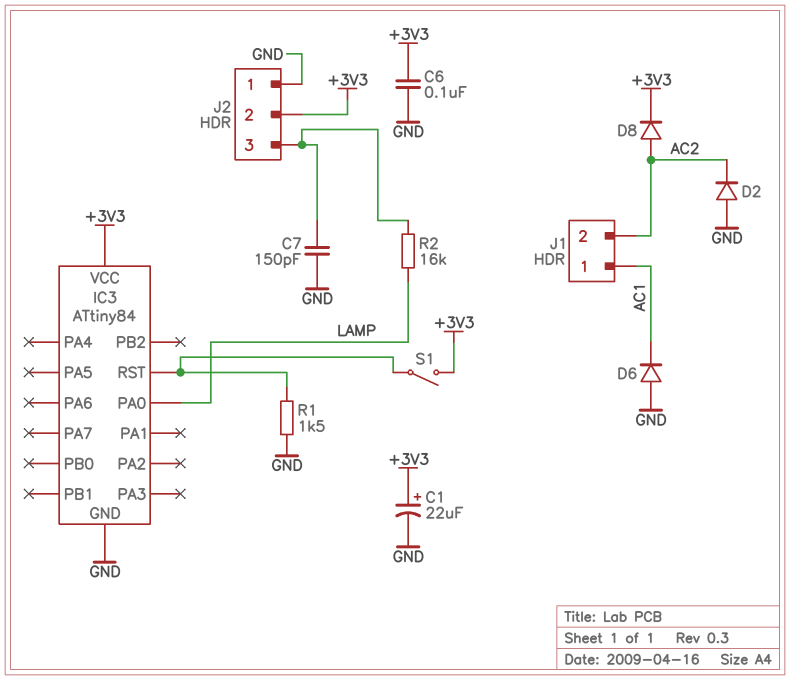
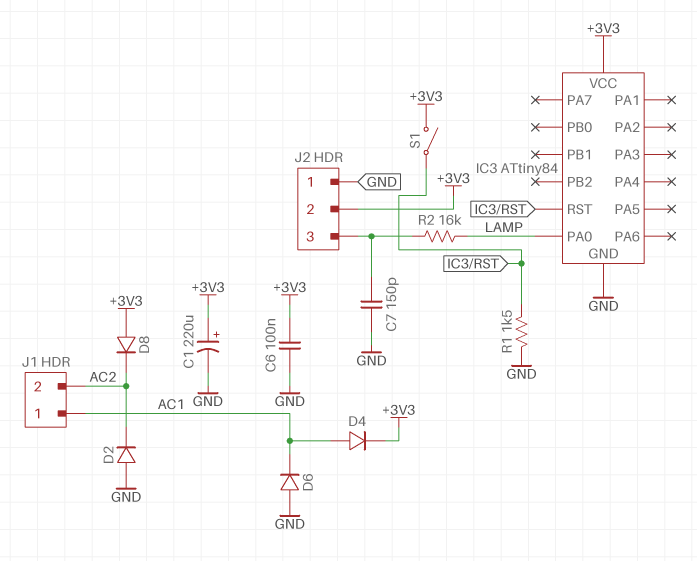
C1: 22uF (plus +3V3, minus GND) -> 220uF (plus +3V3, minus GND)
D4: none -> diode (A AC1, K +3V3)
D8: diode (A AC2, K +3V3) -> diode (A +3V3, K AC2)

